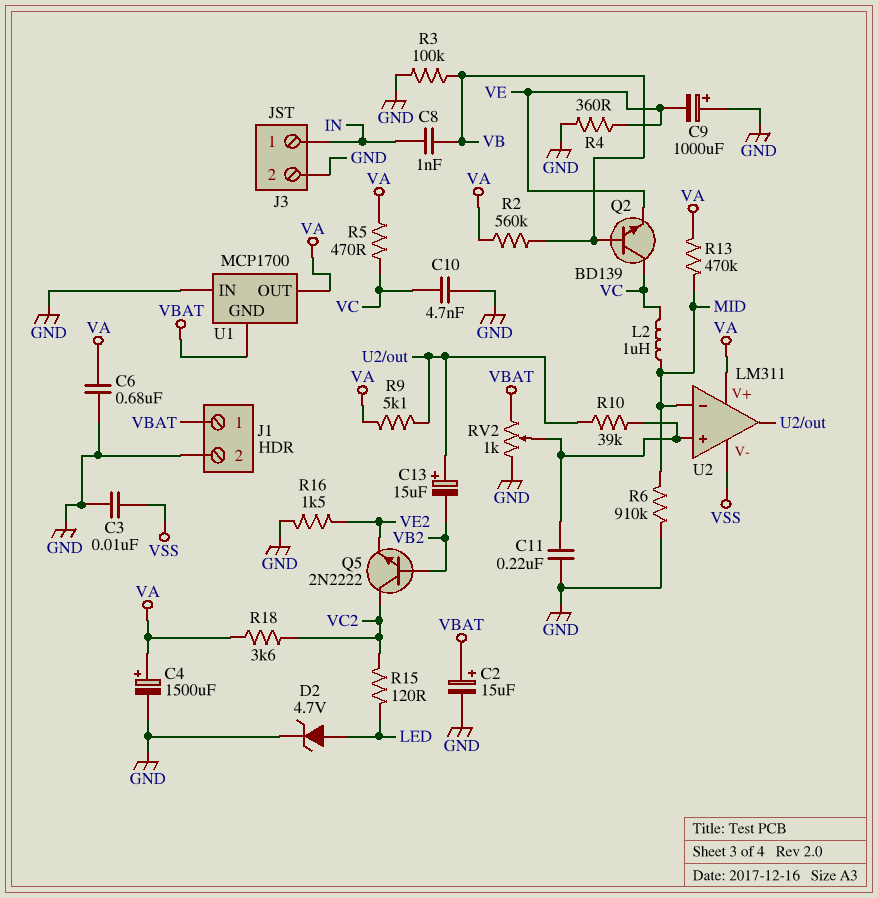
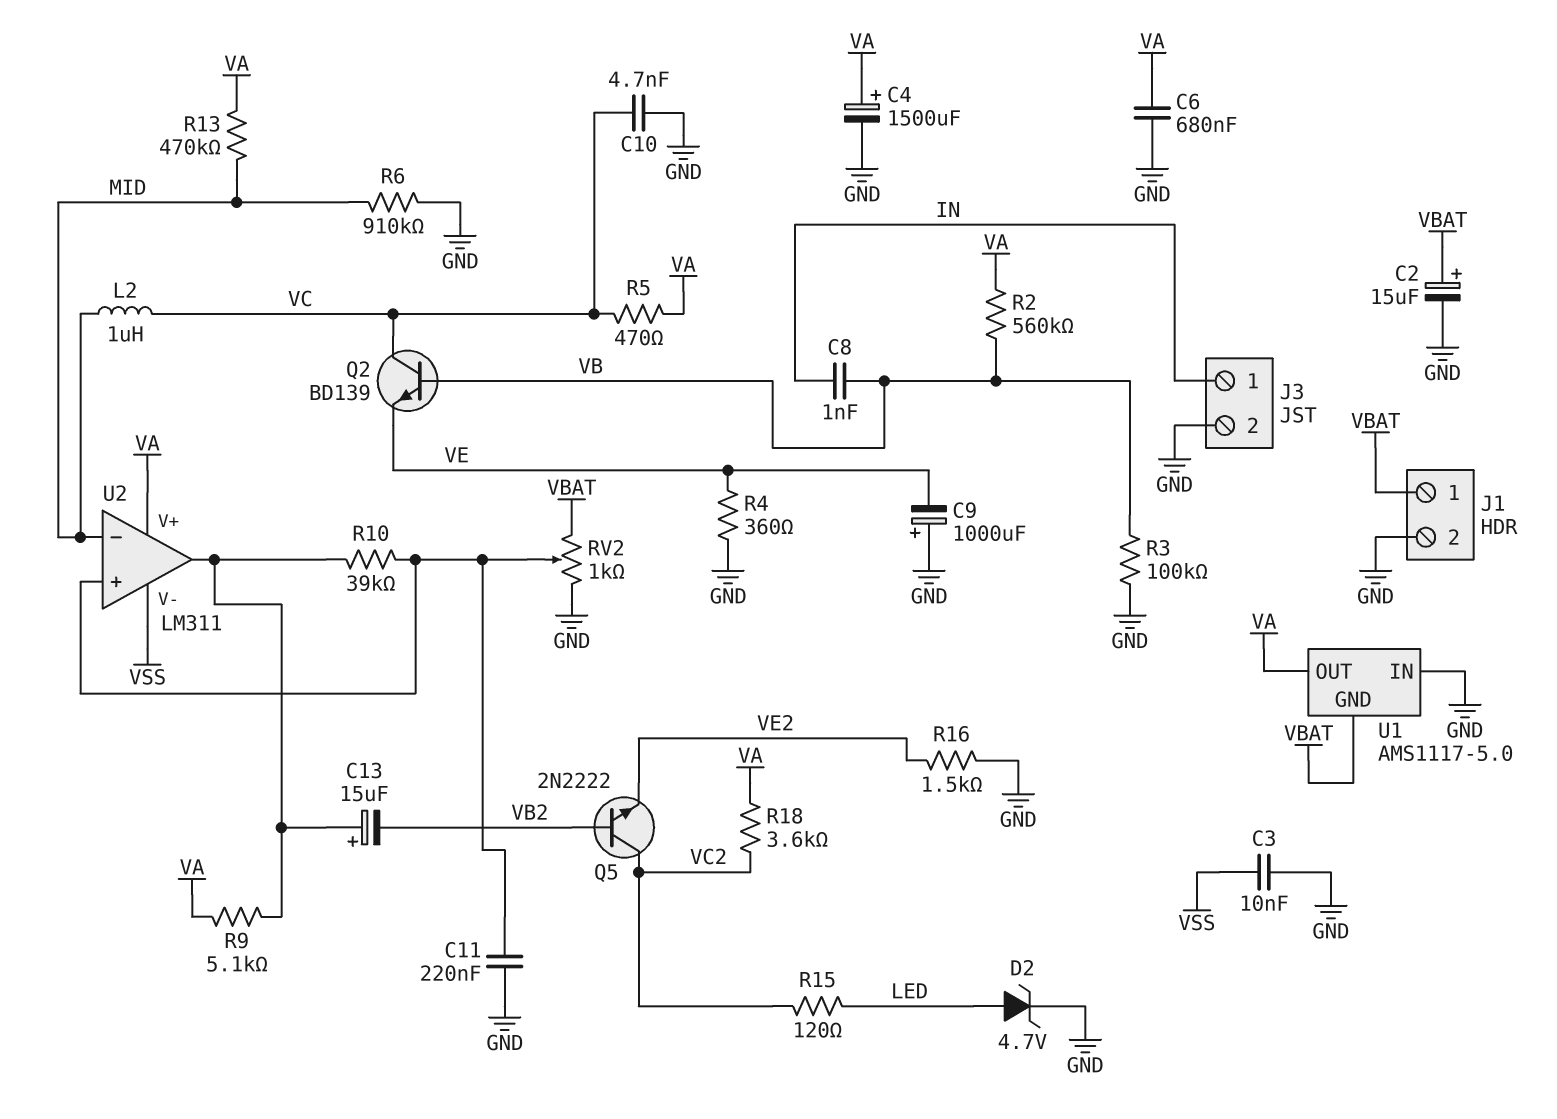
U1: MCP1700 -> AMS1117-5.0

